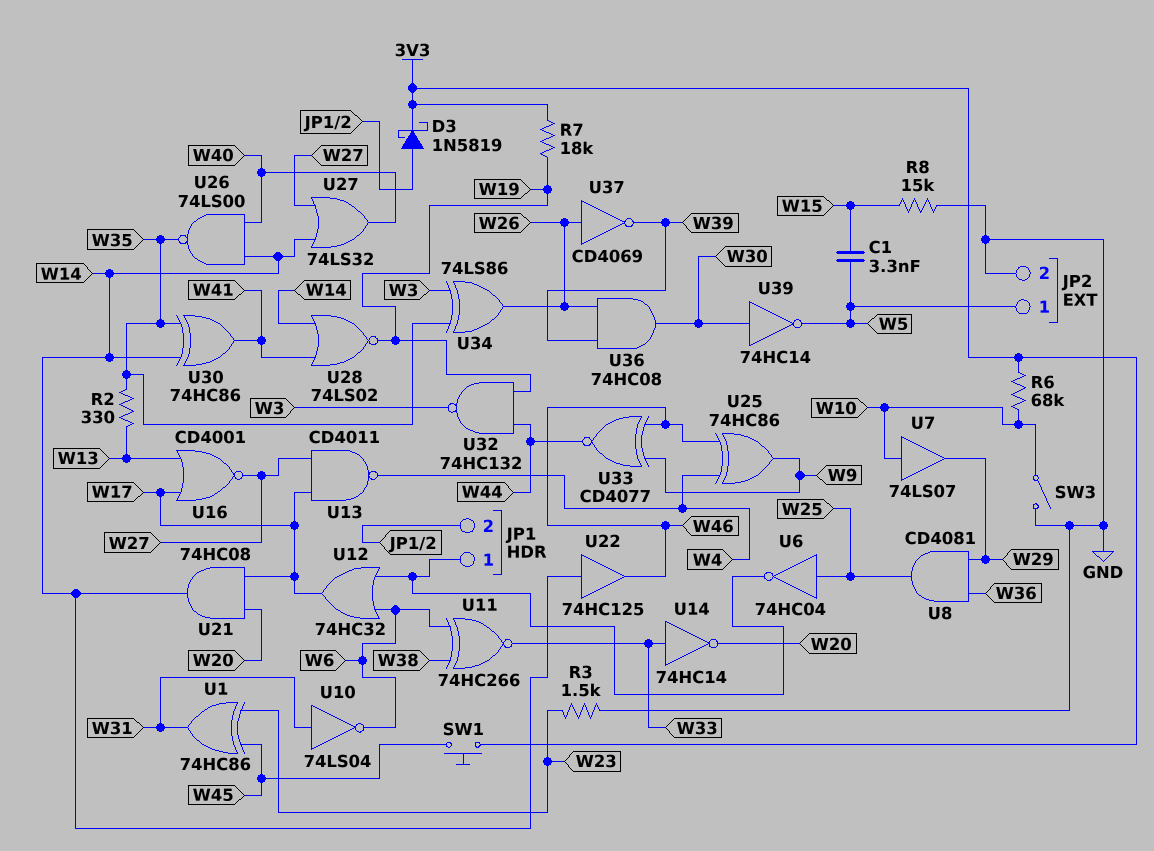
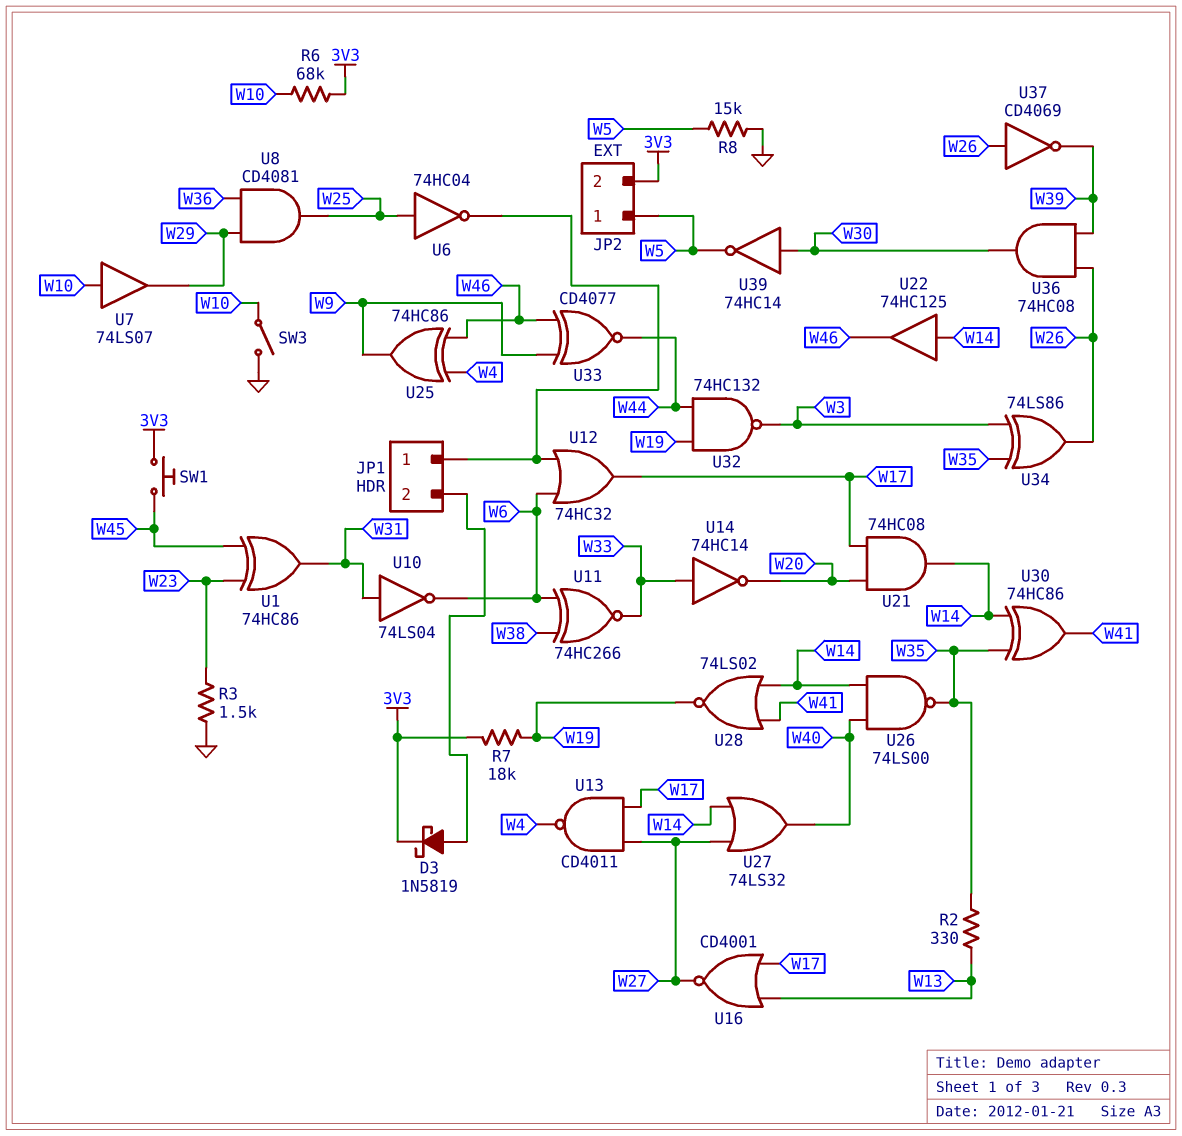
C1: 3.3nF (W5, W15) -> none
JP2 pin 2: GND -> 3V3
R8: 15k (GND, W15) -> 15k (GND, W5)

